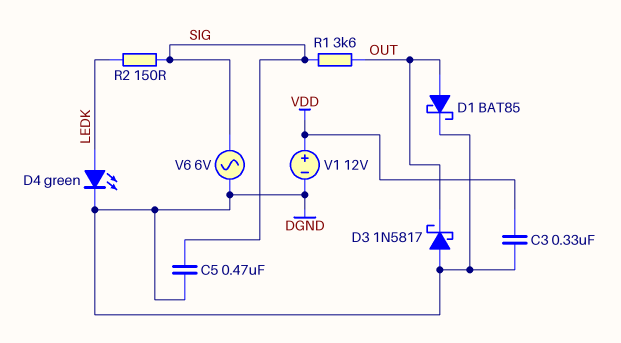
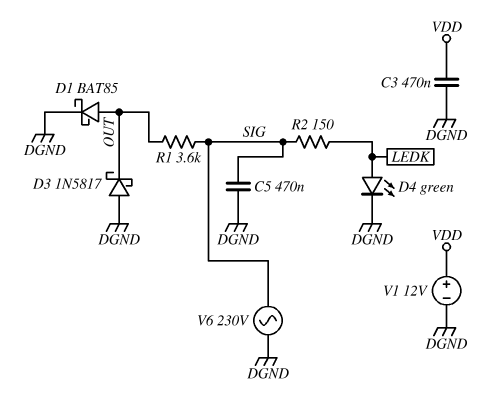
C3: 330nF (DGND, VDD) -> 470nF (DGND, VDD)
V6: AC 6V (DGND, SIG) -> AC 230V (DGND, SIG)

